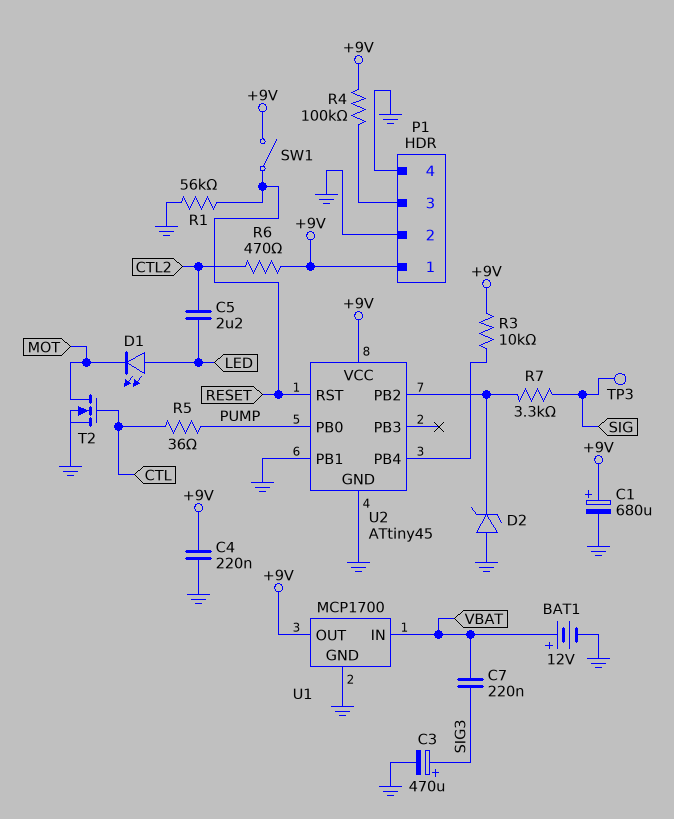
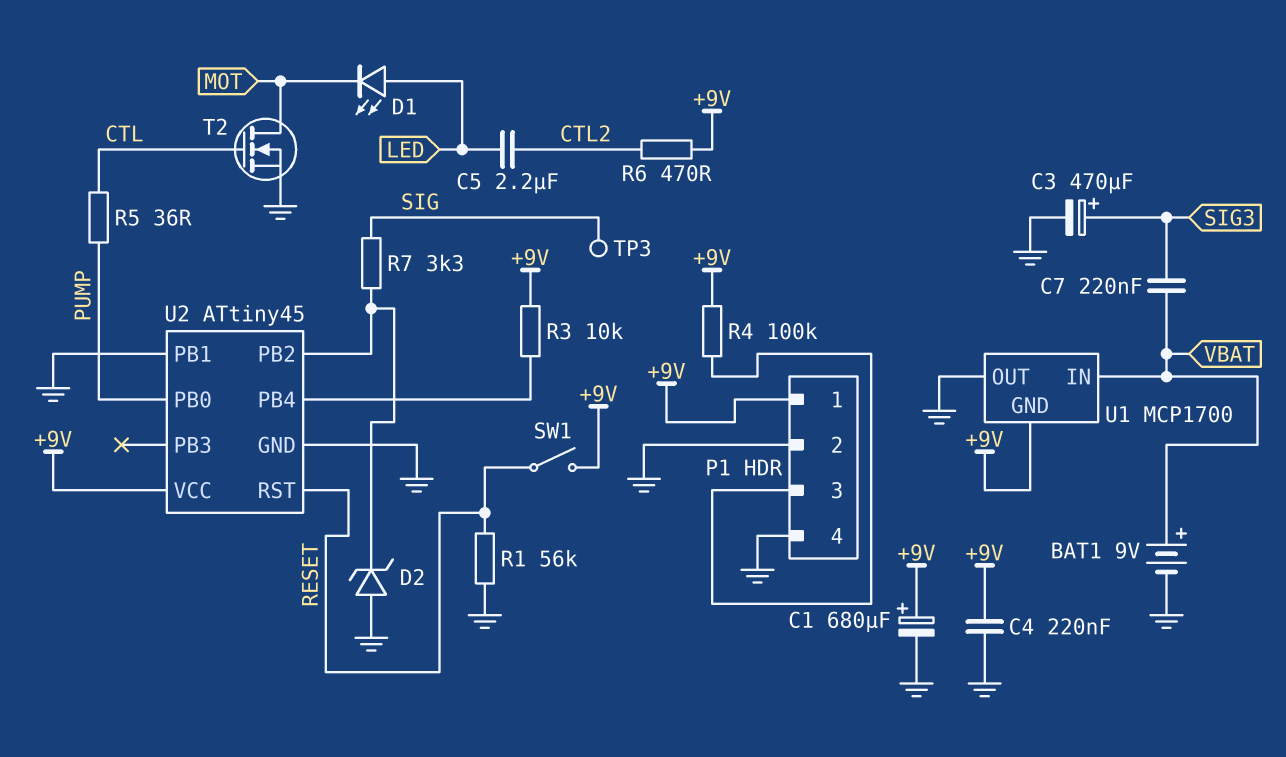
BAT1: 12V (plus VBAT, minus GND) -> 9V (plus VBAT, minus GND)
U1 pin GND: GND -> +9V
U1 pin OUT: +9V -> GND

